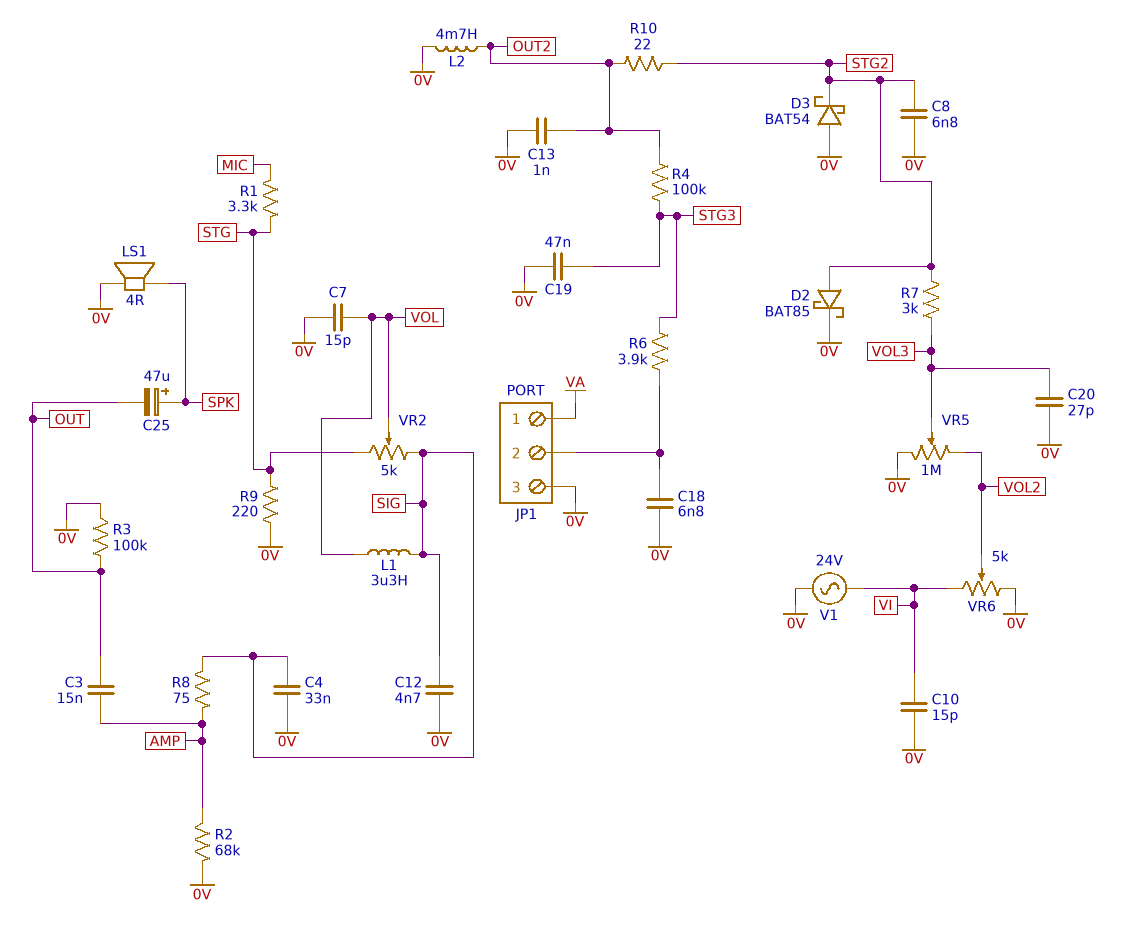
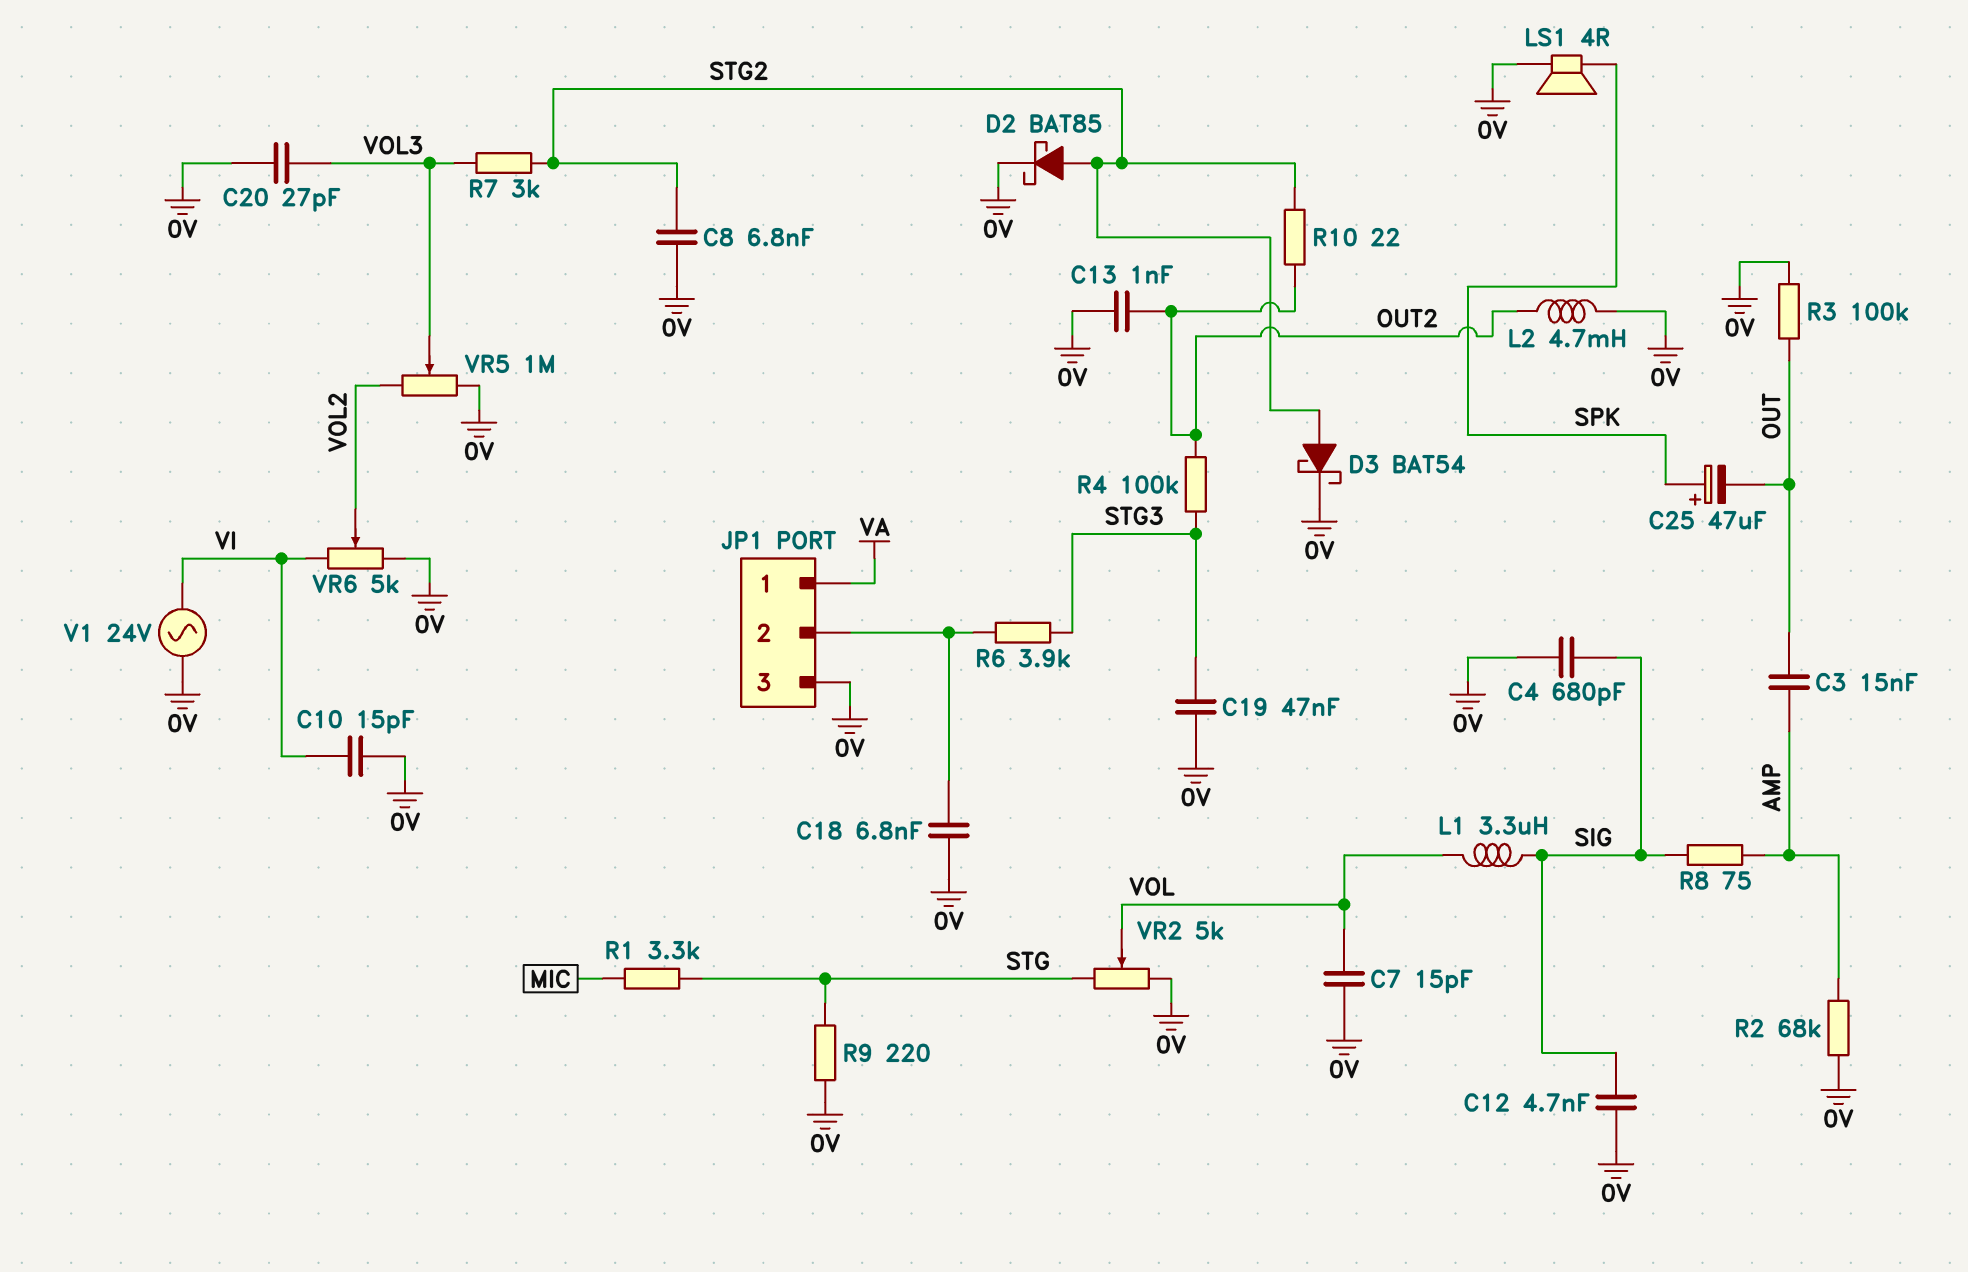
C4: 33nF (0V, SIG) -> 680pF (0V, SIG)
D3: schottky BAT54 (A 0V, K STG2) -> schottky BAT54 (A STG2, K 0V)
VR2: 5k (SIG, STG, wiper VOL) -> 5k (0V, STG, wiper VOL)

